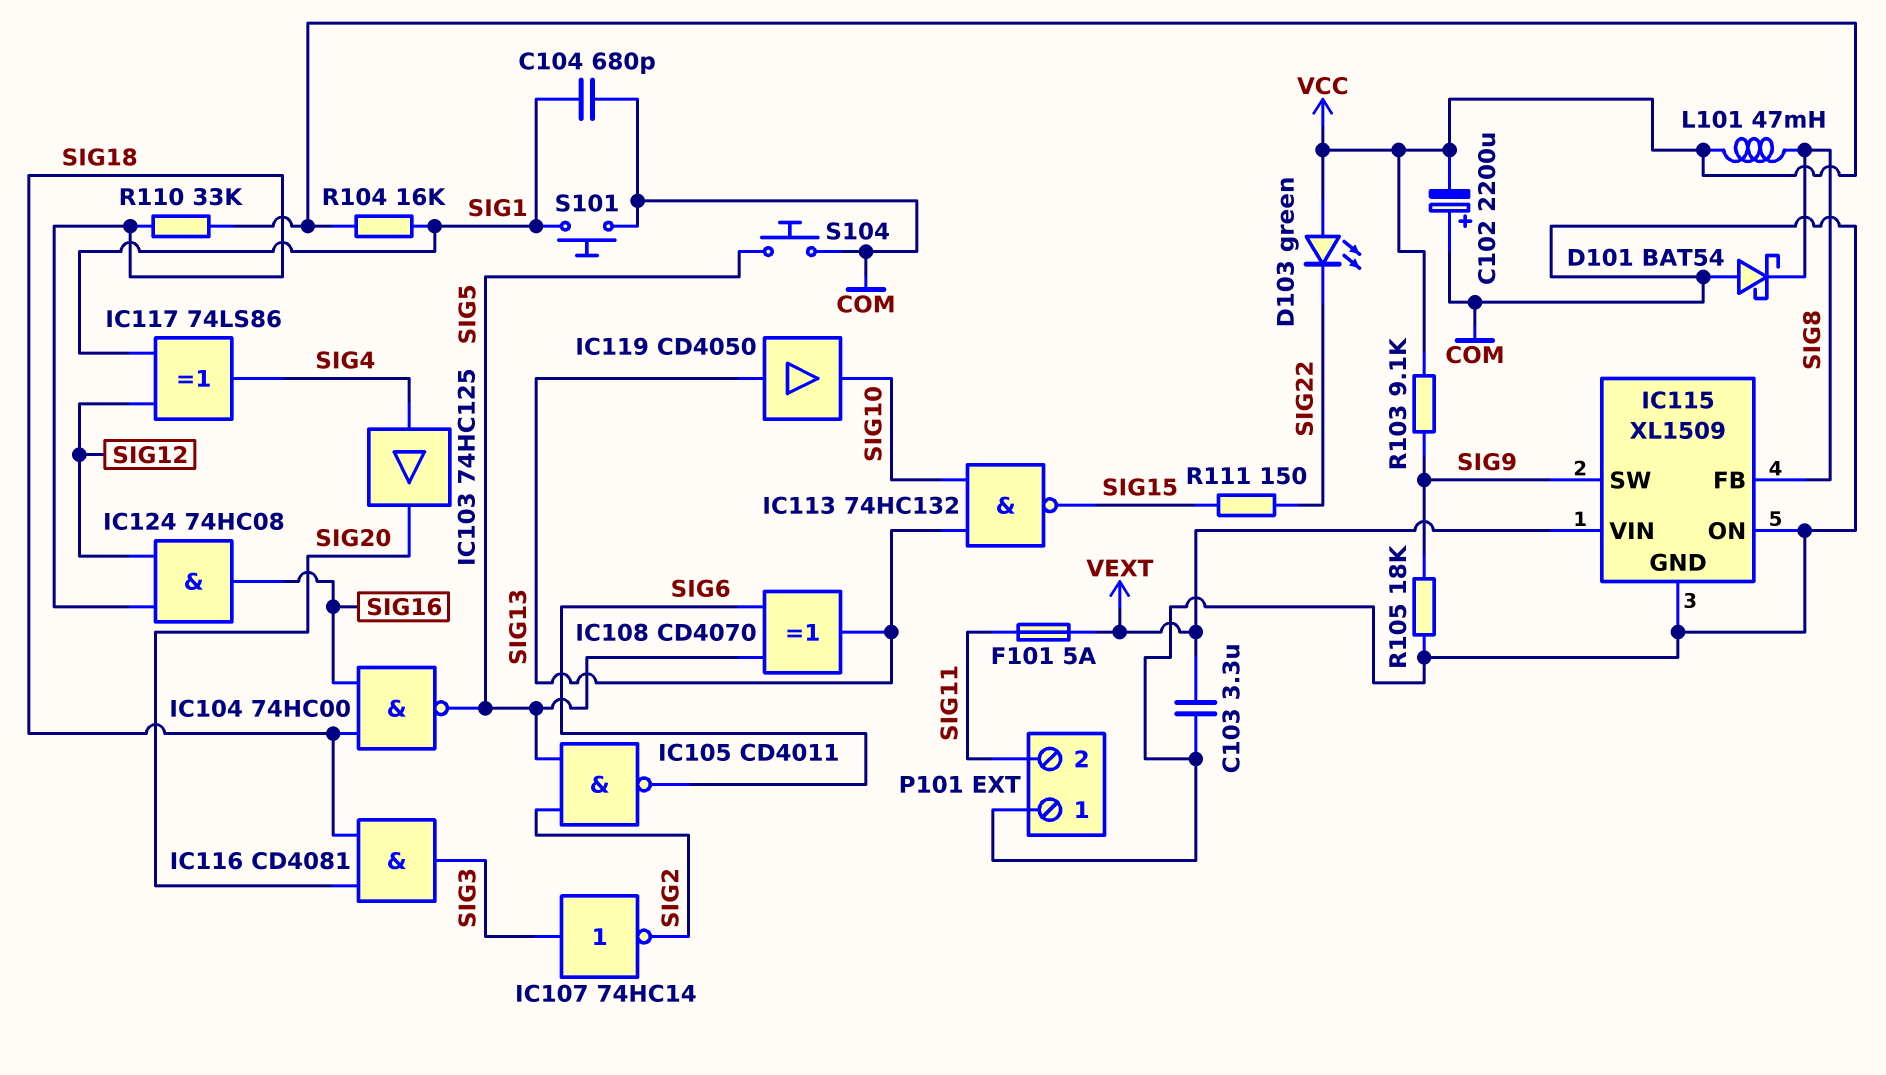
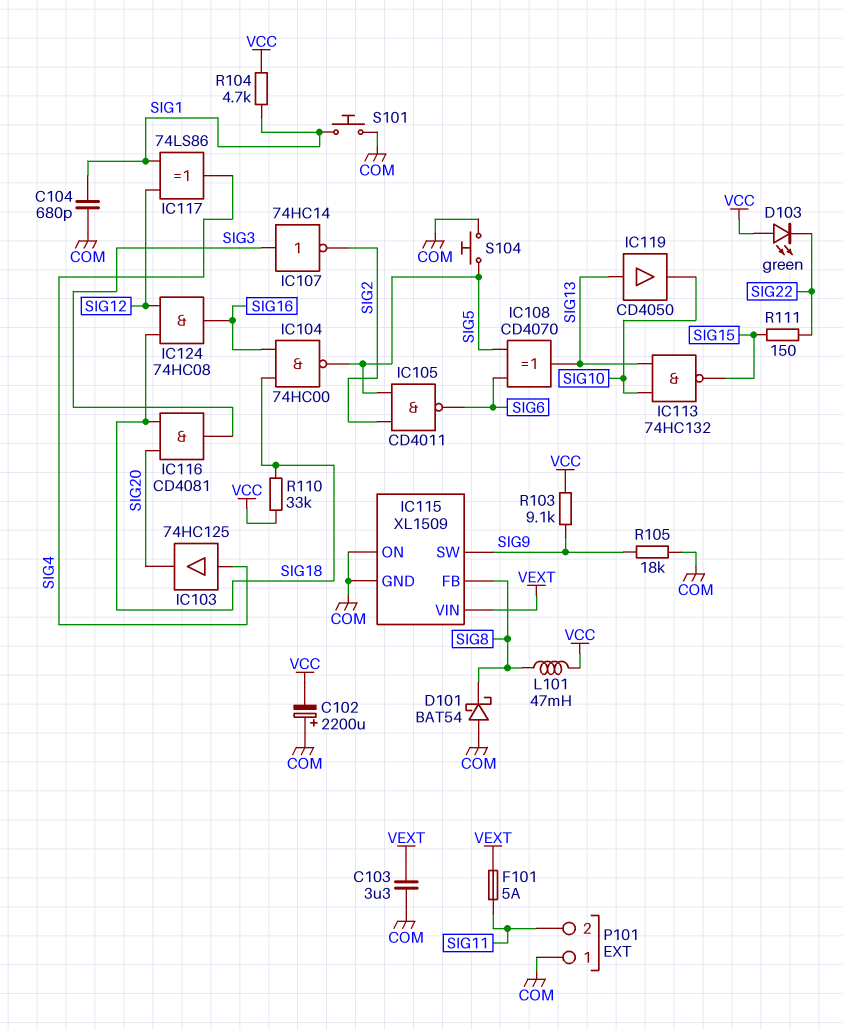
R104: 16k (SIG1, VCC) -> 4.7k (SIG1, VCC)

